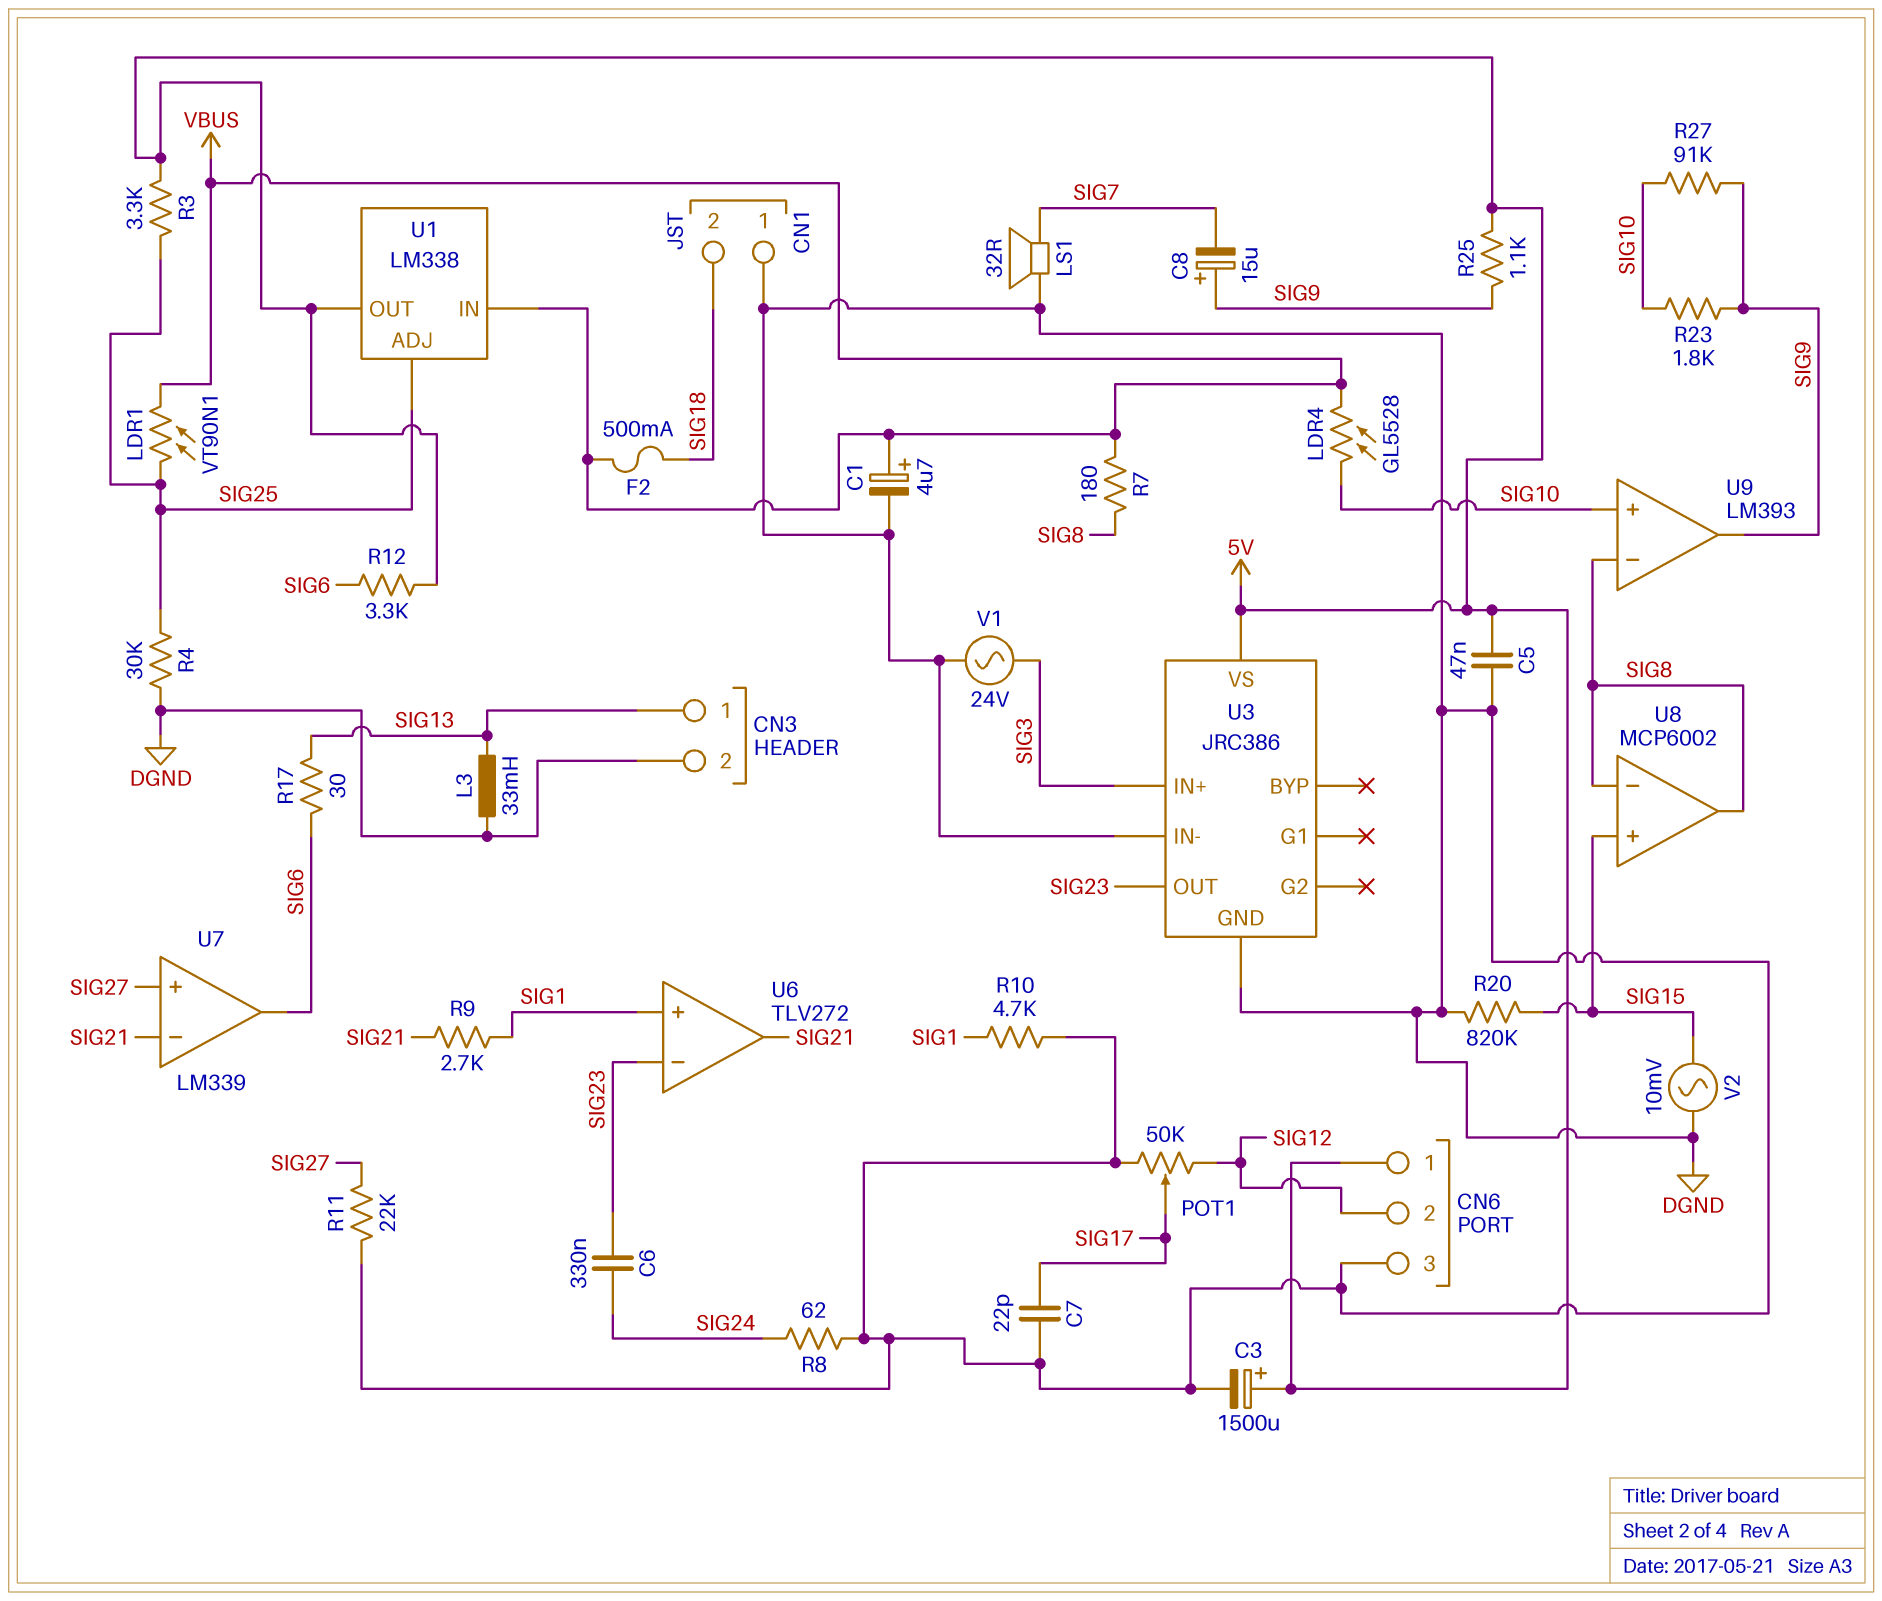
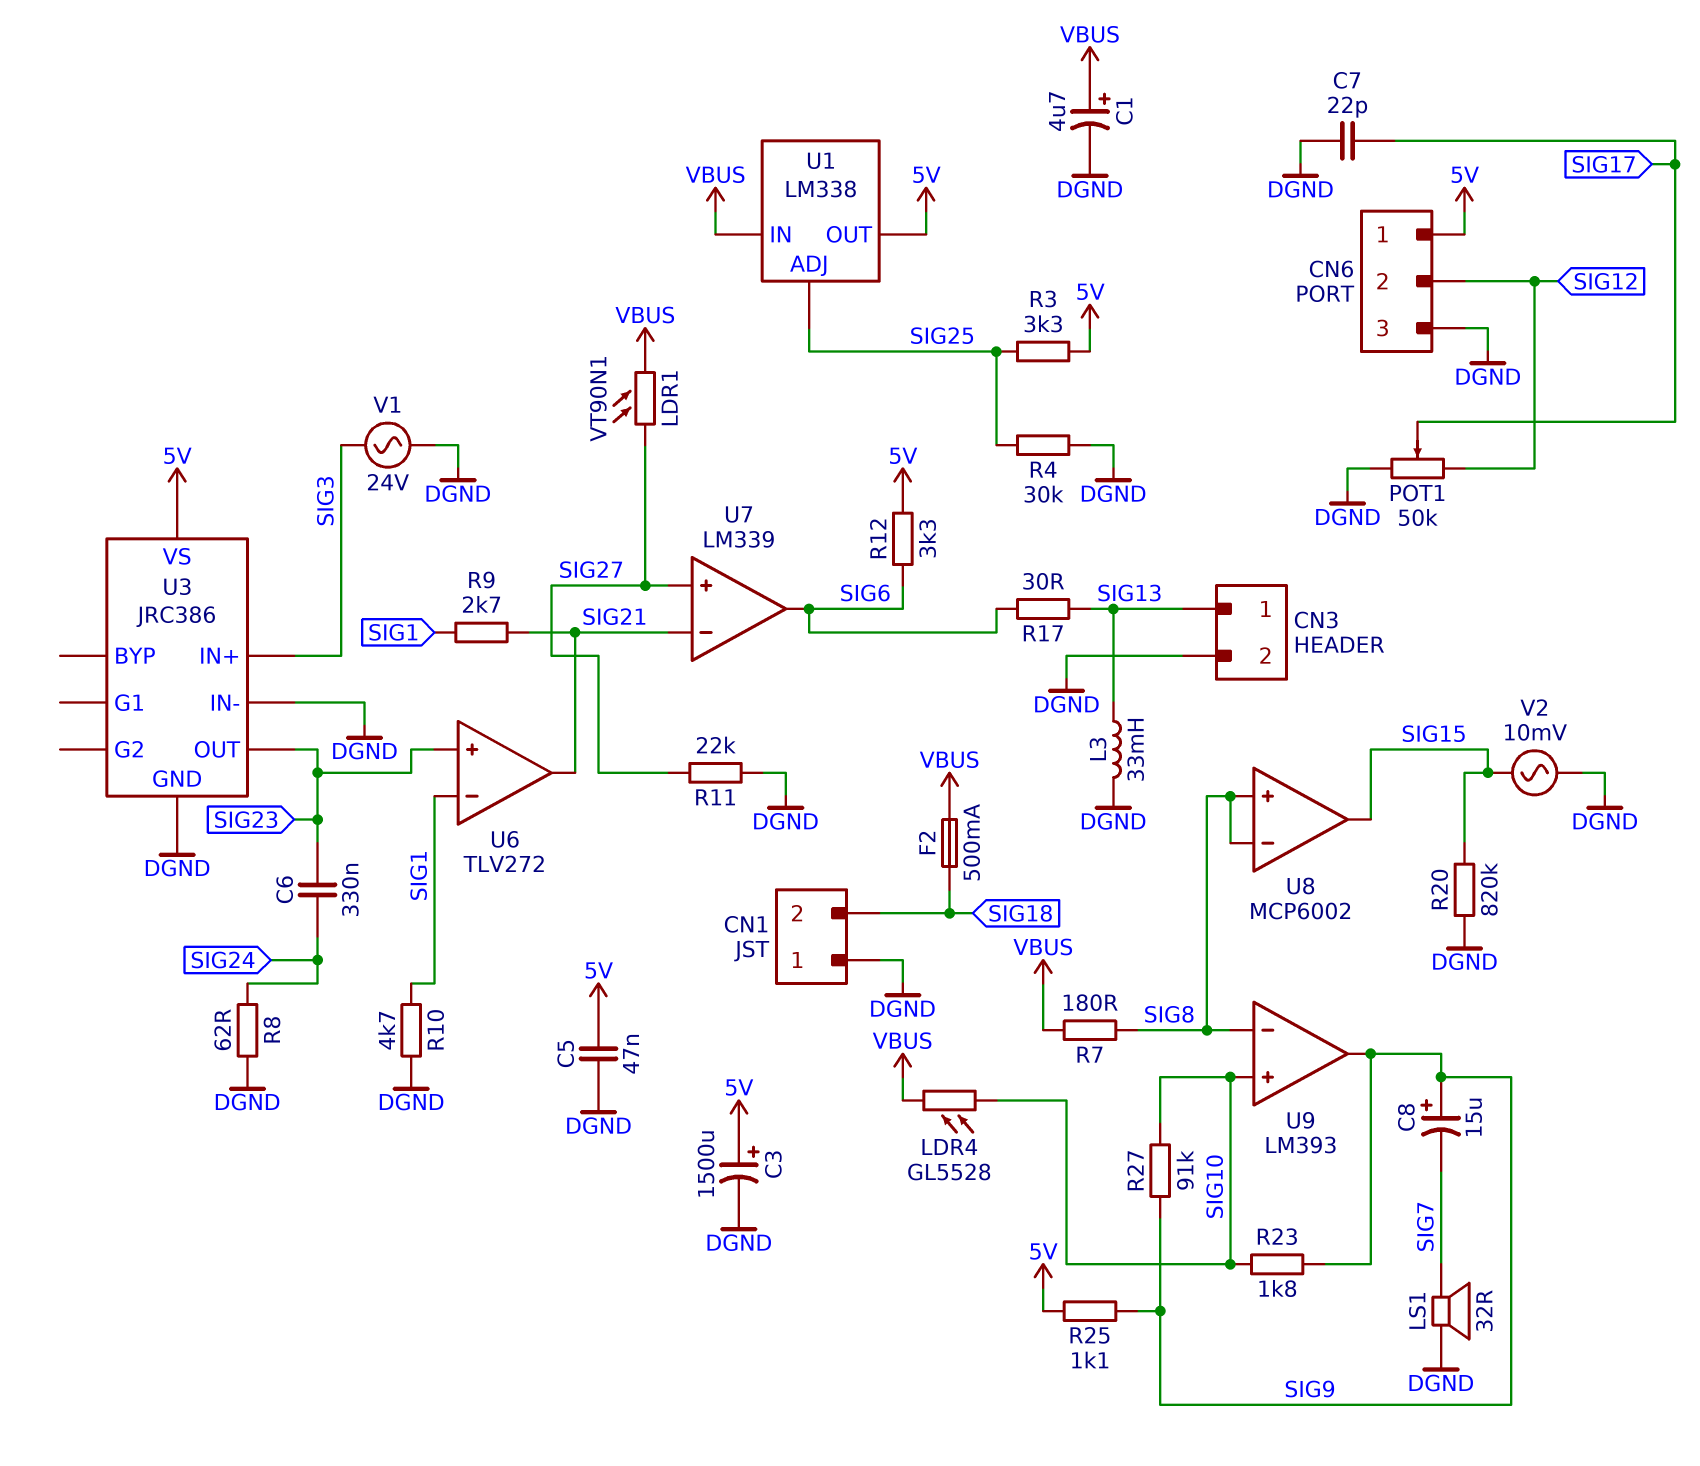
LDR1: VT90N1 (SIG25, VBUS) -> VT90N1 (SIG27, VBUS)
U6 pin in+: SIG1 -> SIG23
U6 pin in-: SIG23 -> SIG1
U8 pin in+: SIG15 -> SIG8
U8 pin out: SIG8 -> SIG15

